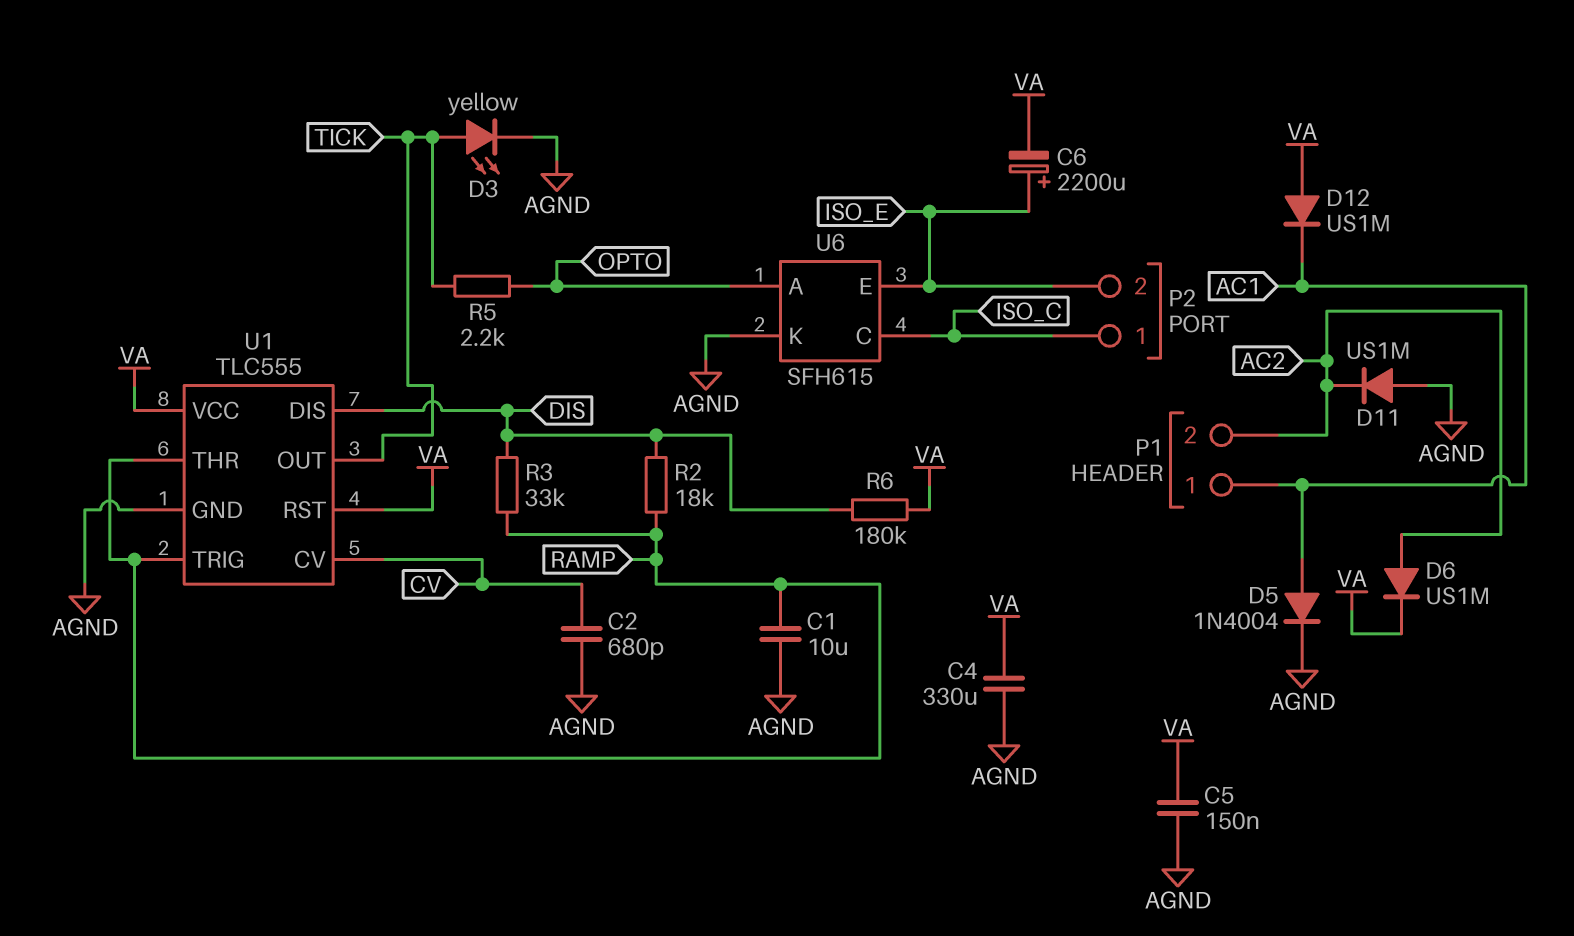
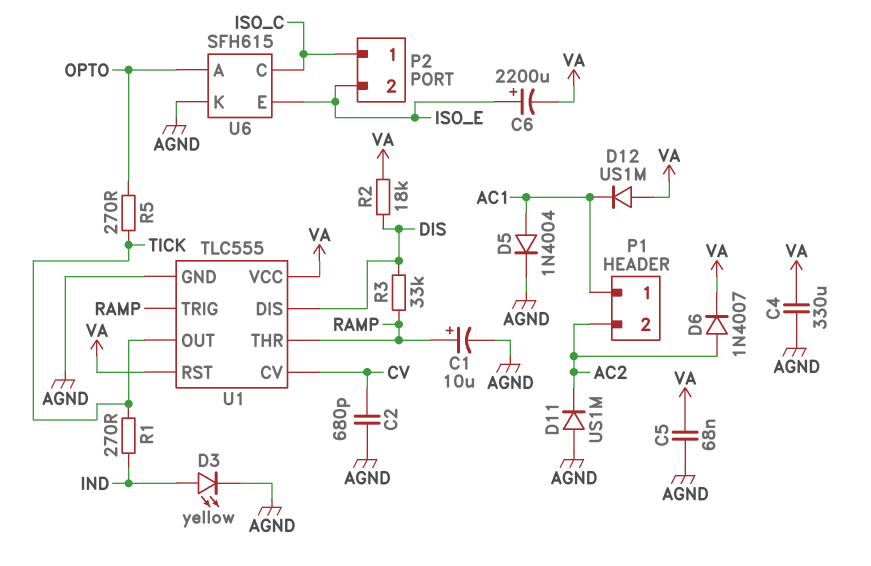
C1: 10uF (AGND, RAMP) -> 10uF (plus RAMP, minus AGND)
C5: 150nF (AGND, VA) -> 68nF (AGND, VA)
D3: LED yellow (A TICK, K AGND) -> LED yellow (A IND, K AGND)
D6: diode US1M (A AC2, K VA) -> diode 1N4007 (A AC2, K VA)
R1: none -> 270 (IND, TICK)
R2: 18k (DIS, RAMP) -> 18k (DIS, VA)
R5: 2.2k (OPTO, TICK) -> 270 (OPTO, TICK)
R6: 180k (DIS, VA) -> none

